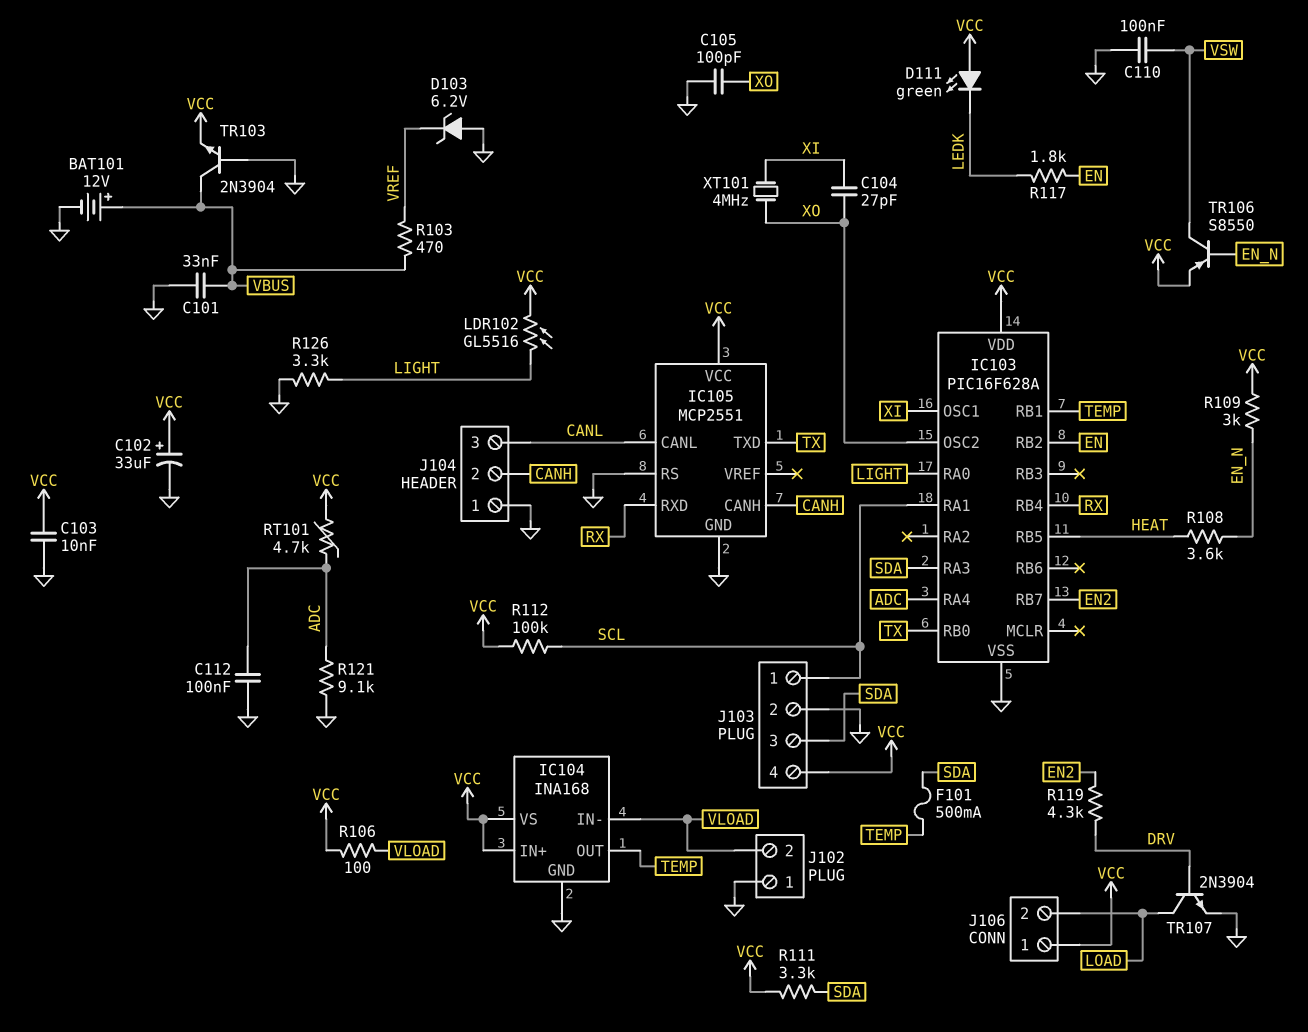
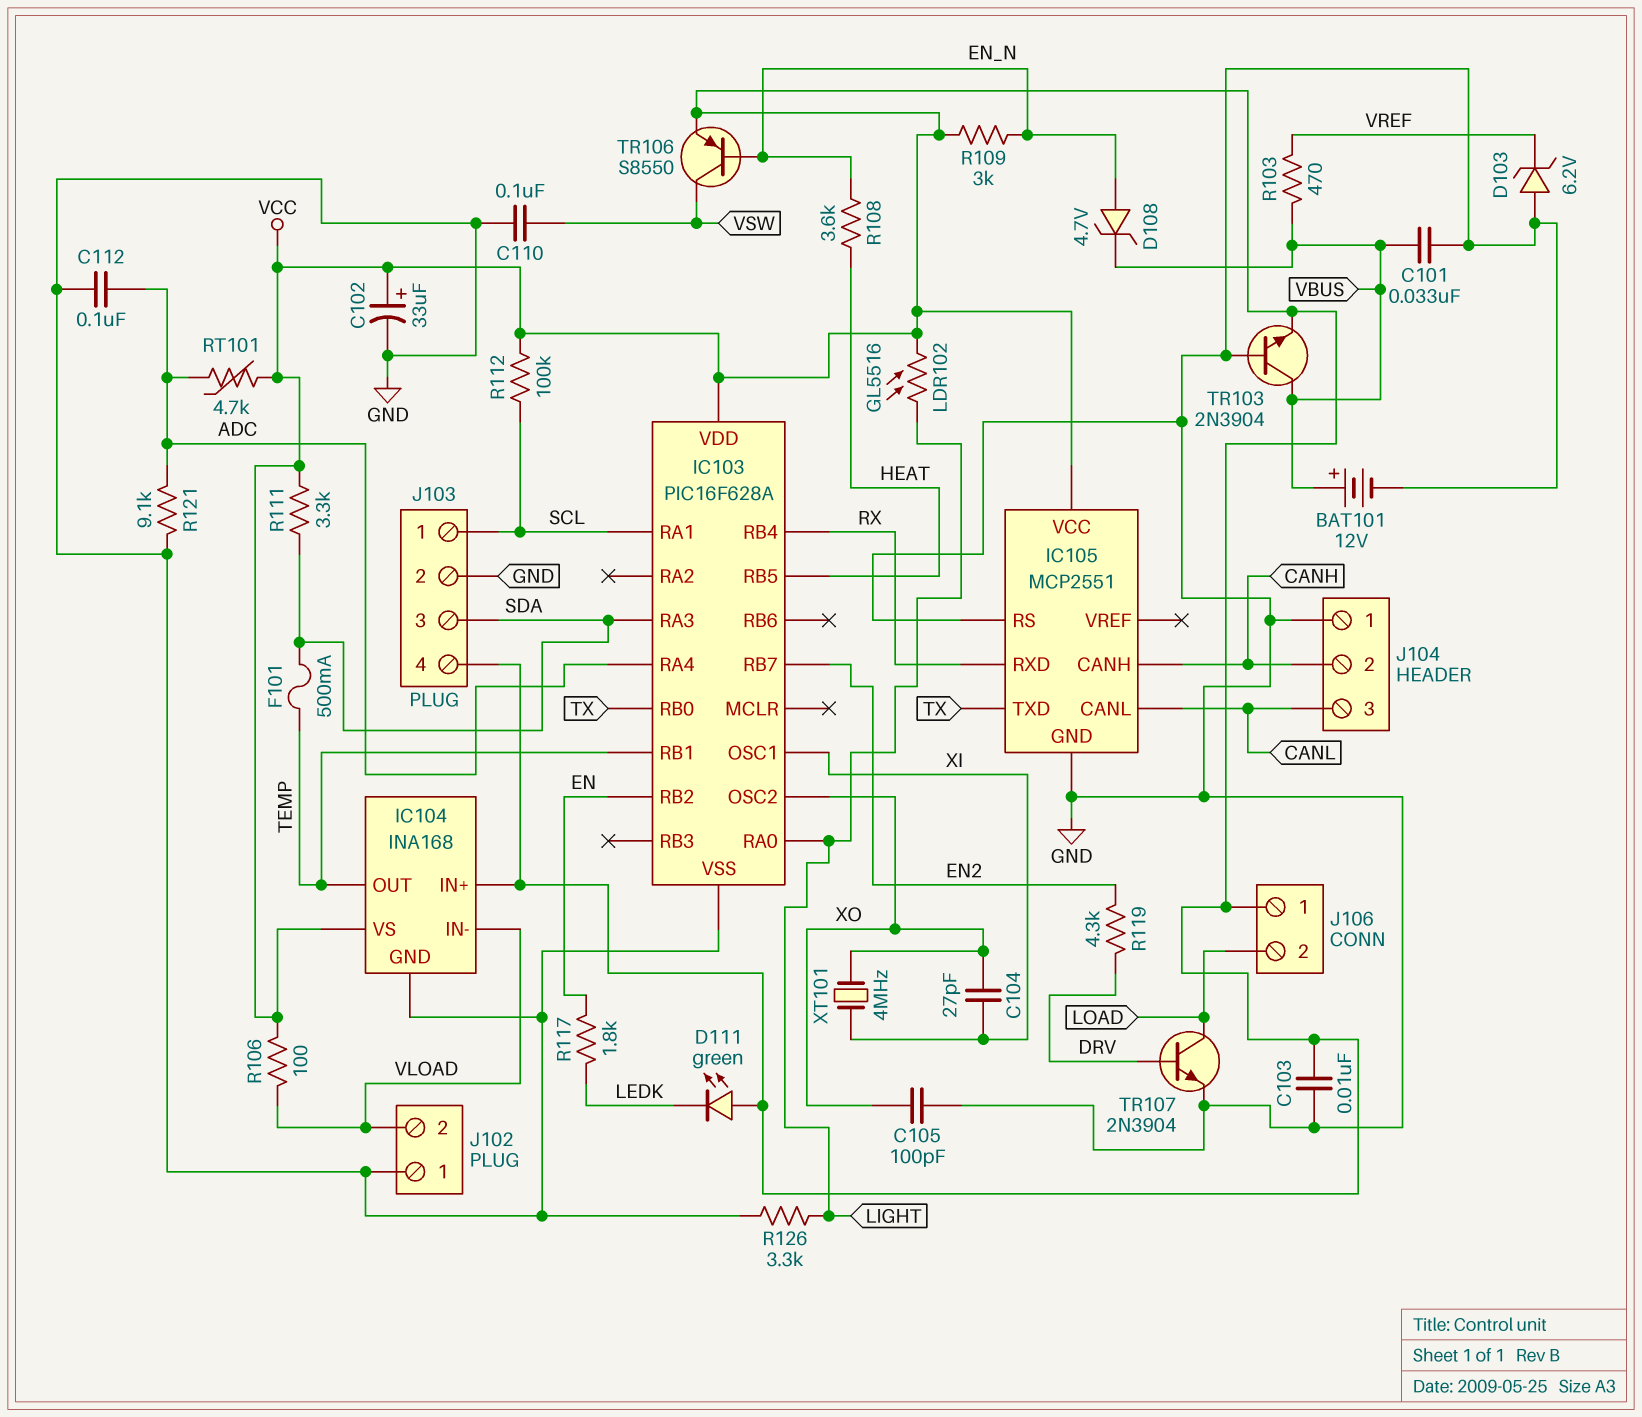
D108: none -> zener 4.7V (A EN_N, K VBUS)

